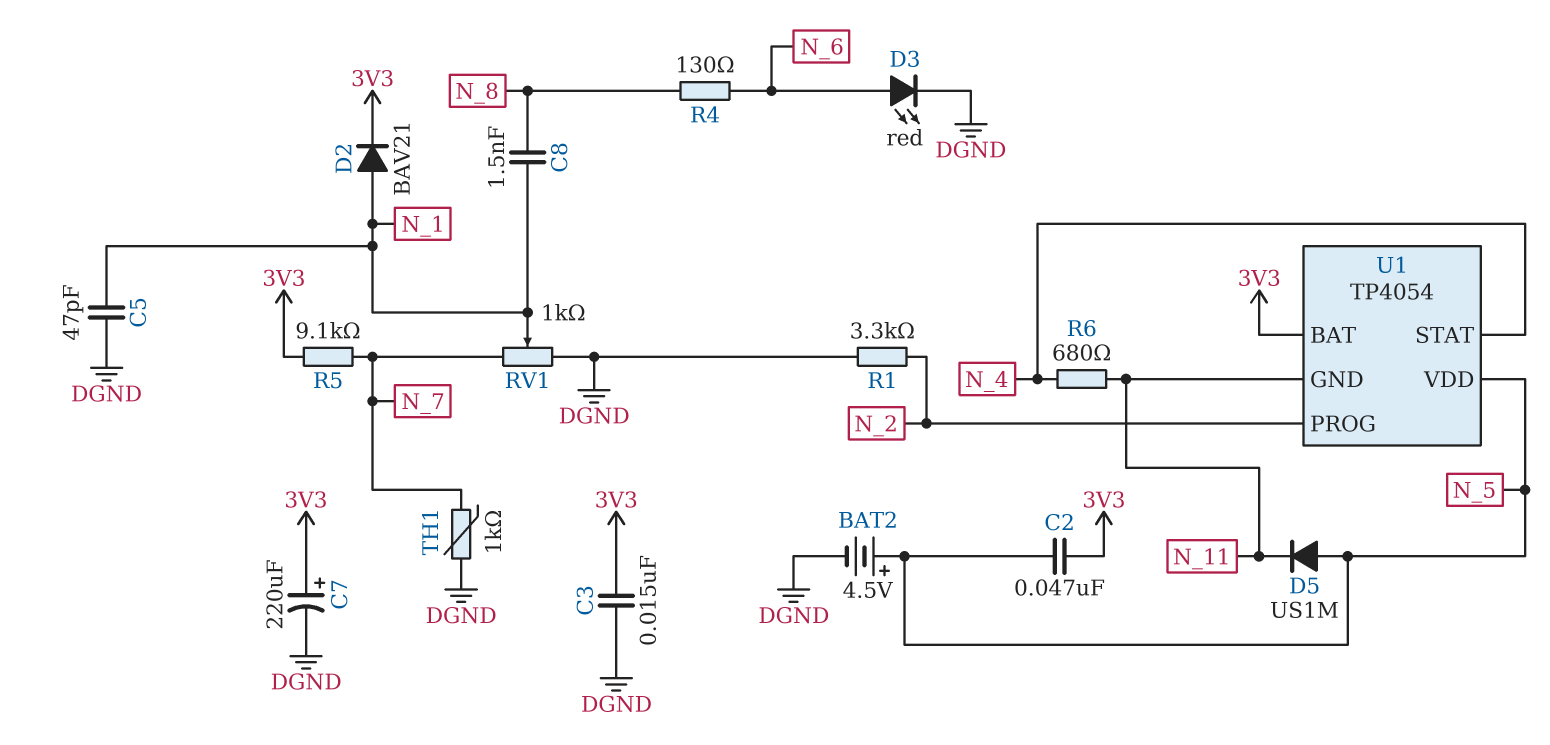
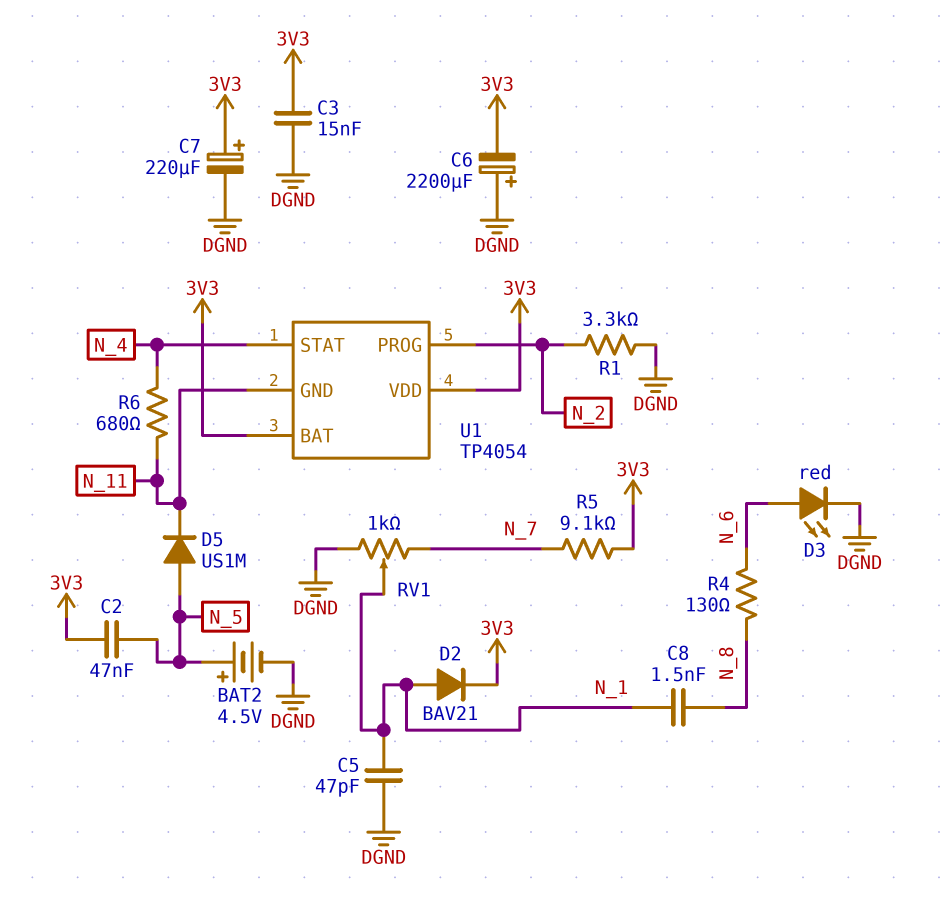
C6: none -> 2200uF (plus DGND, minus 3V3)
TH1: 1k (DGND, N_7) -> none
U1 pin VDD: N_5 -> 3V3

